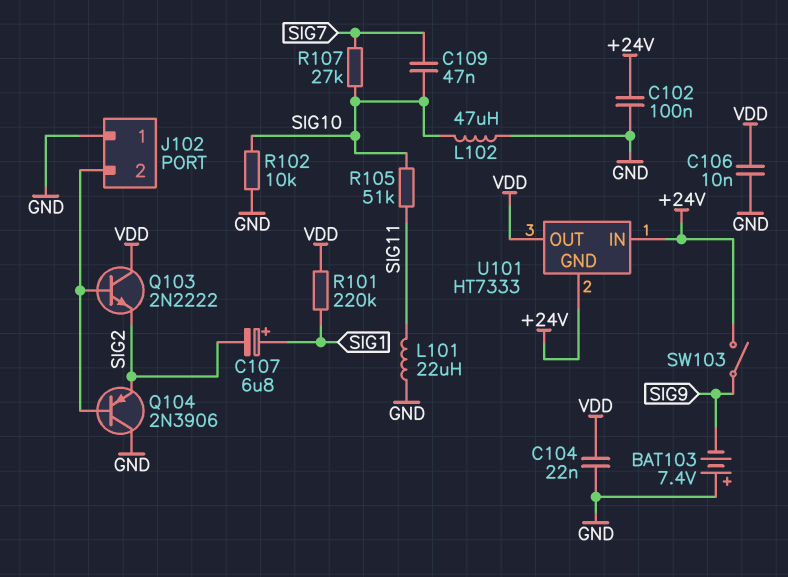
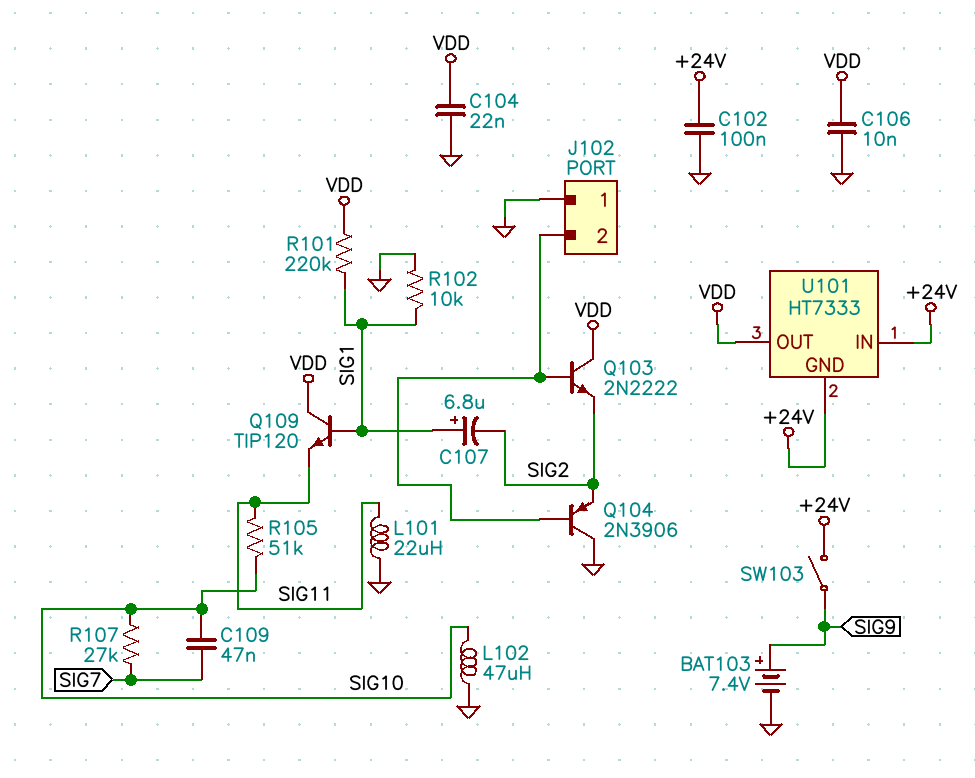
BAT103: 7.4V (plus GND, minus SIG9) -> 7.4V (plus SIG9, minus GND)
Q109: none -> NPN TIP120 (B SIG1, C VDD, E SIG11)
R102: 10k (GND, SIG10) -> 10k (GND, SIG1)

